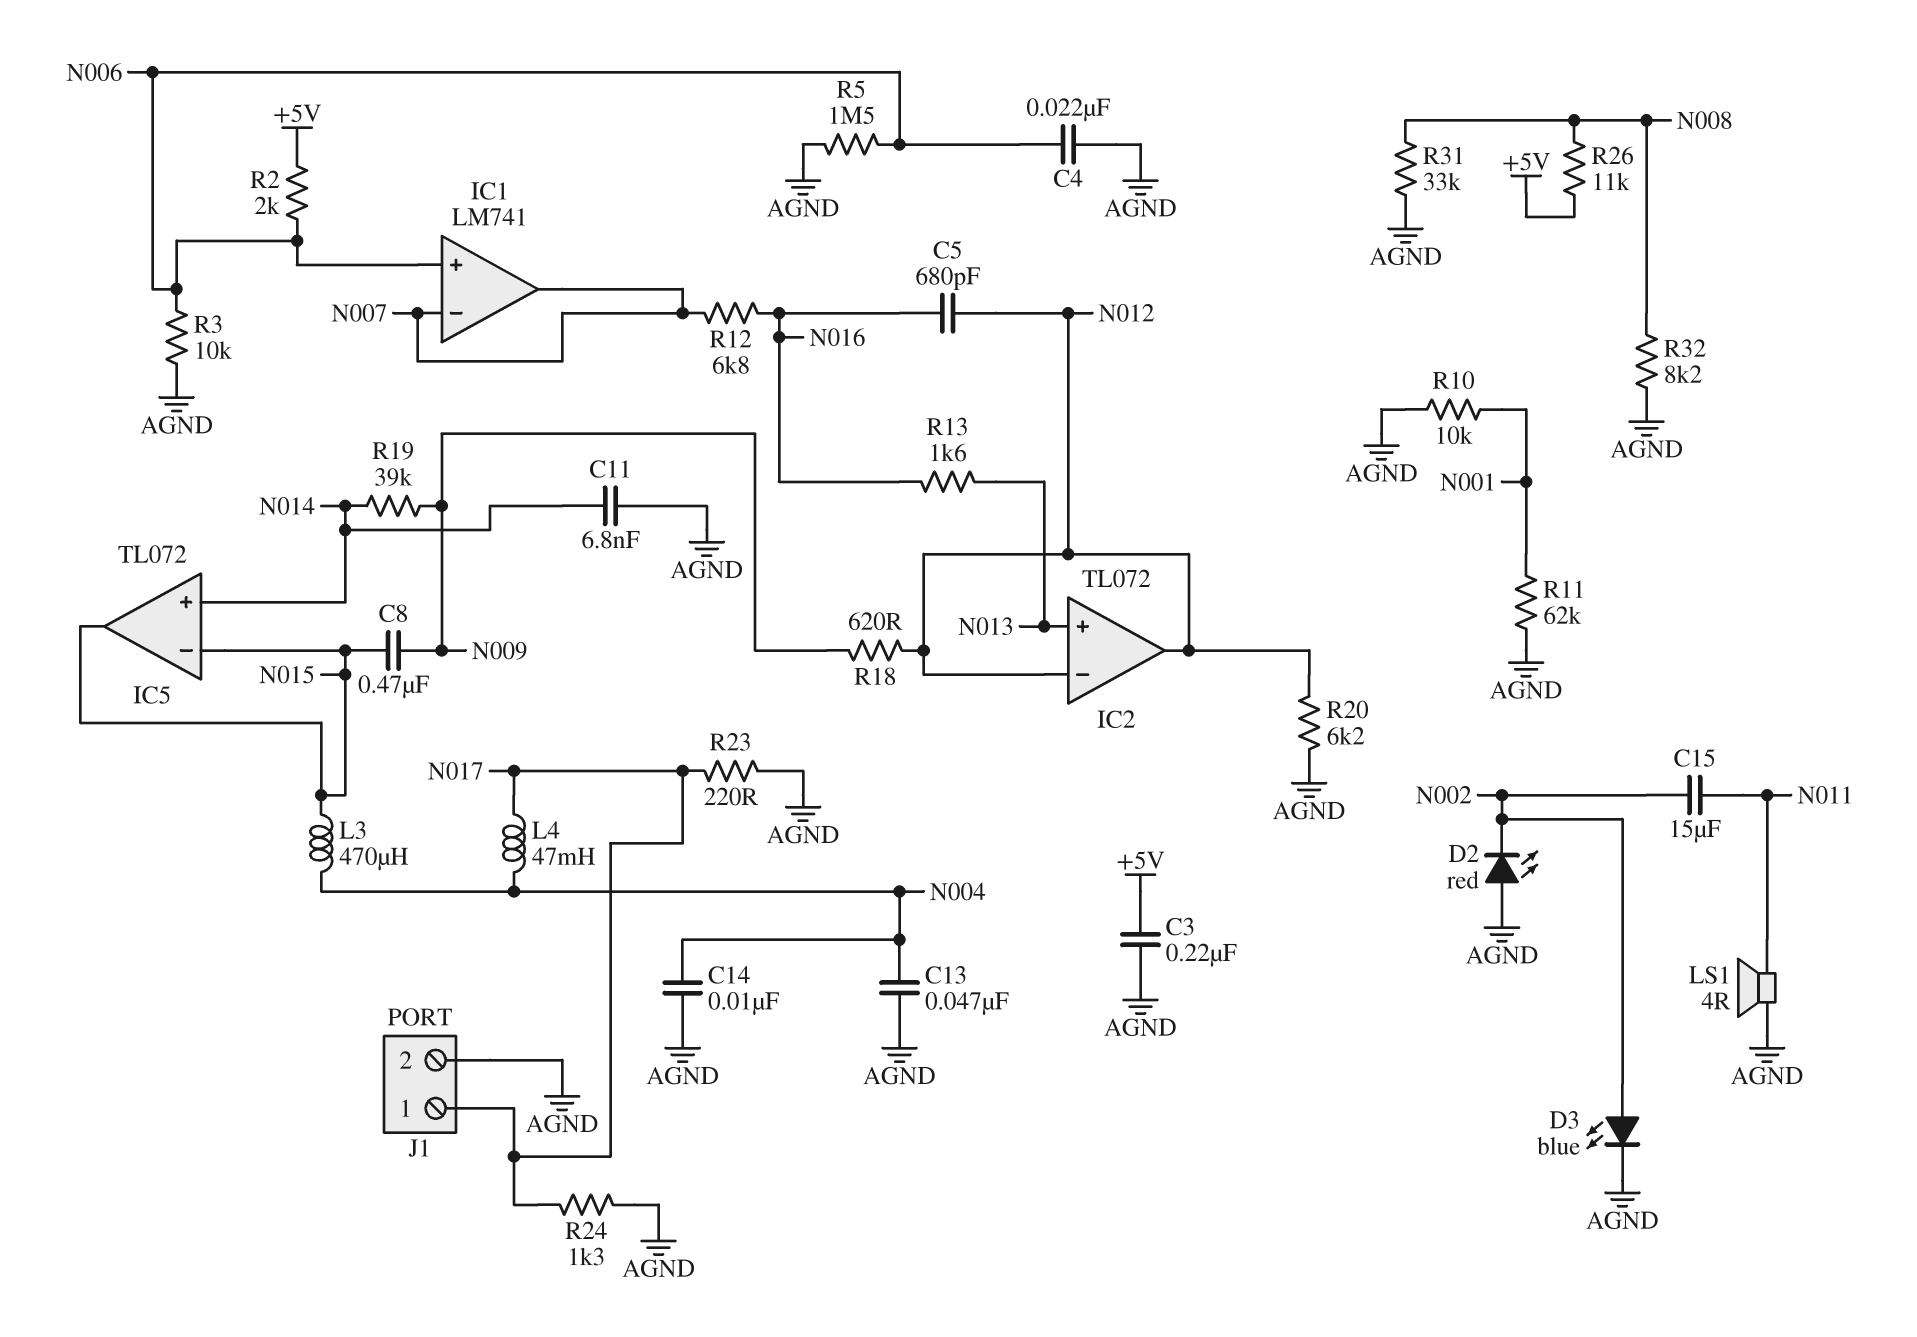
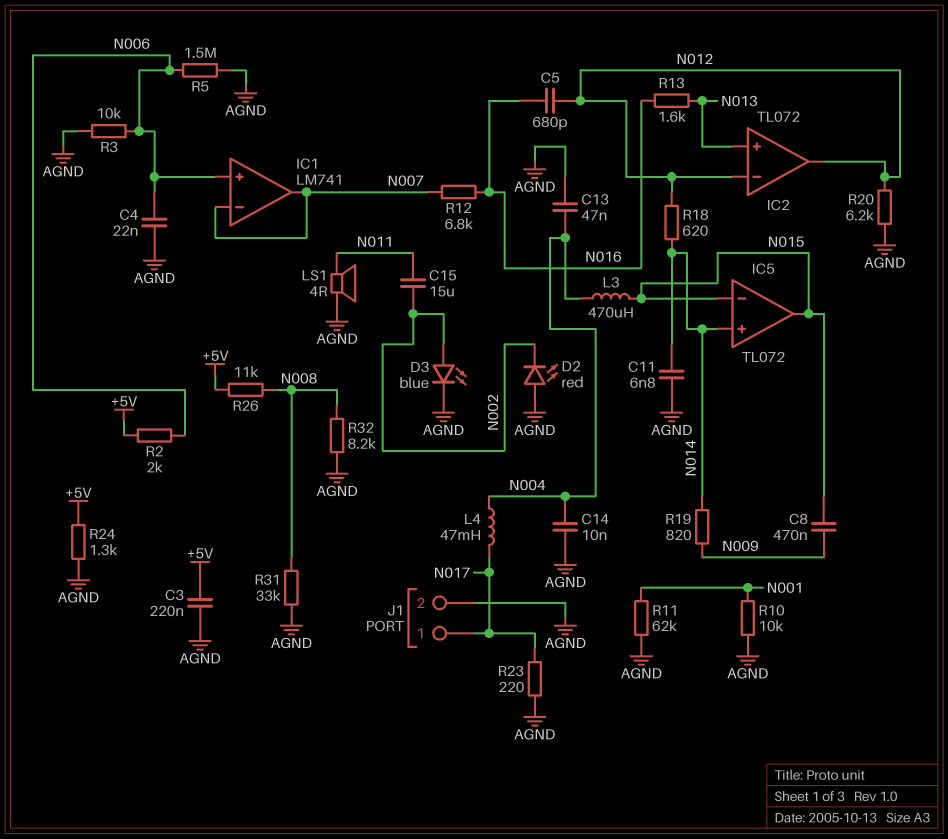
R18: 620 (N009, N012) -> 620 (N012, N014)
R19: 39k (N009, N014) -> 820 (N009, N014)
R24: 1.3k (AGND, N017) -> 1.3k (+5V, AGND)

